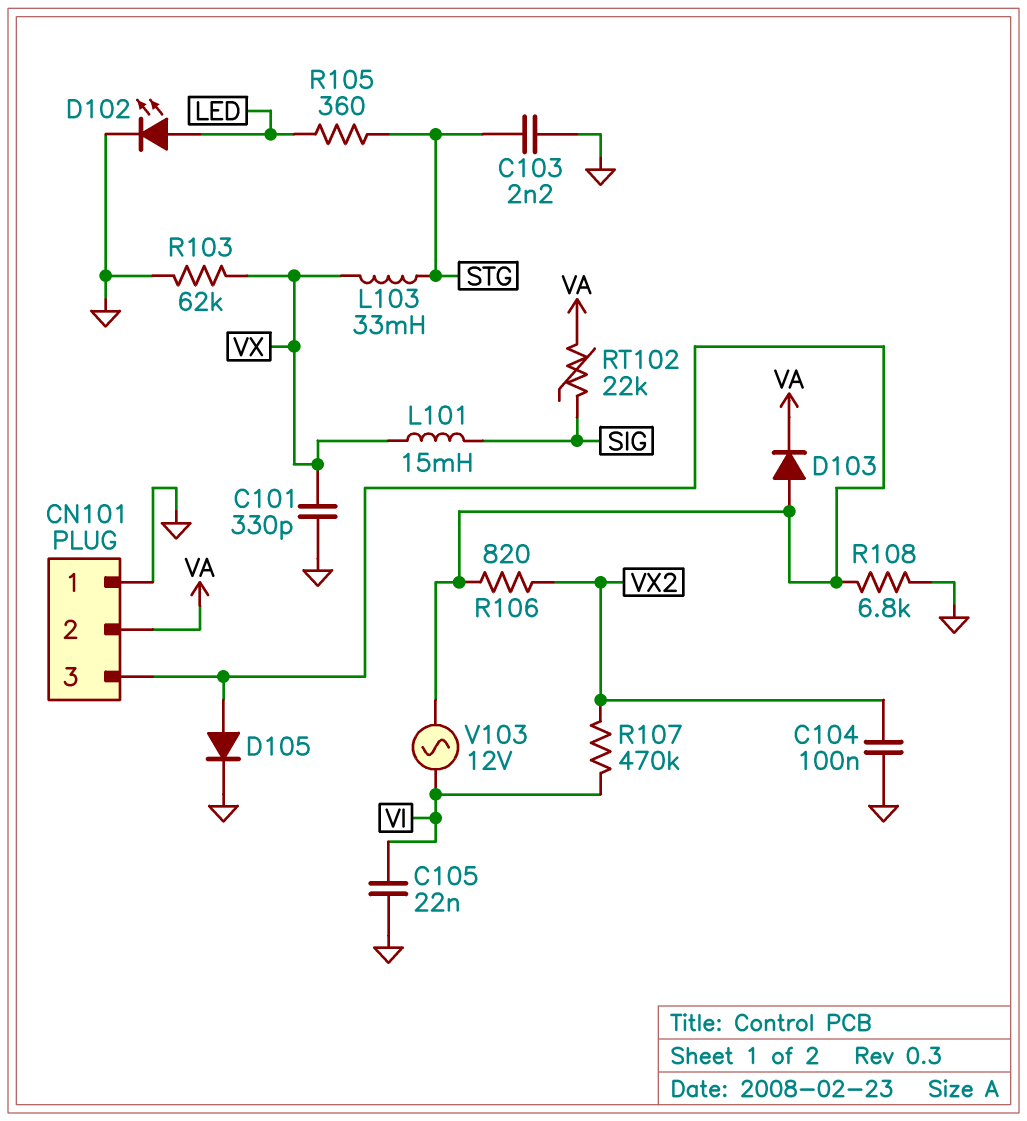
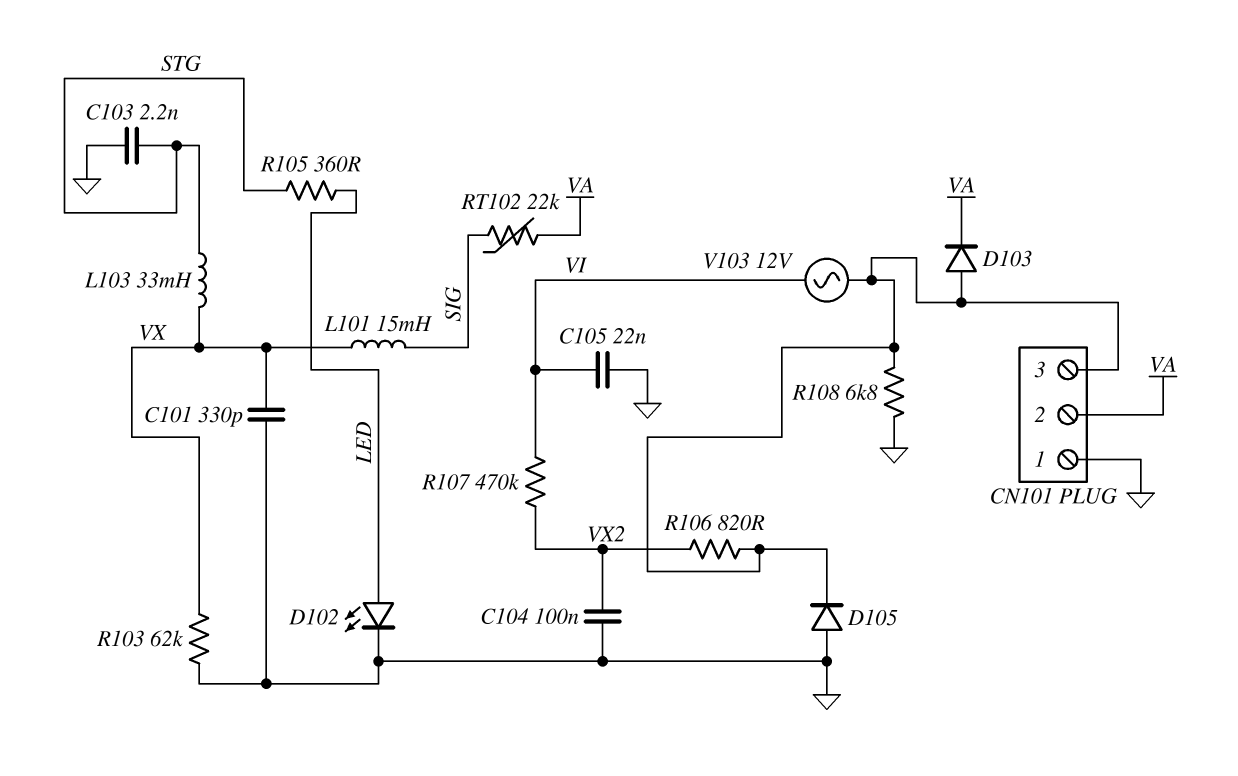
D105: diode (A CN101/3, K GND) -> diode (A GND, K CN101/3)

